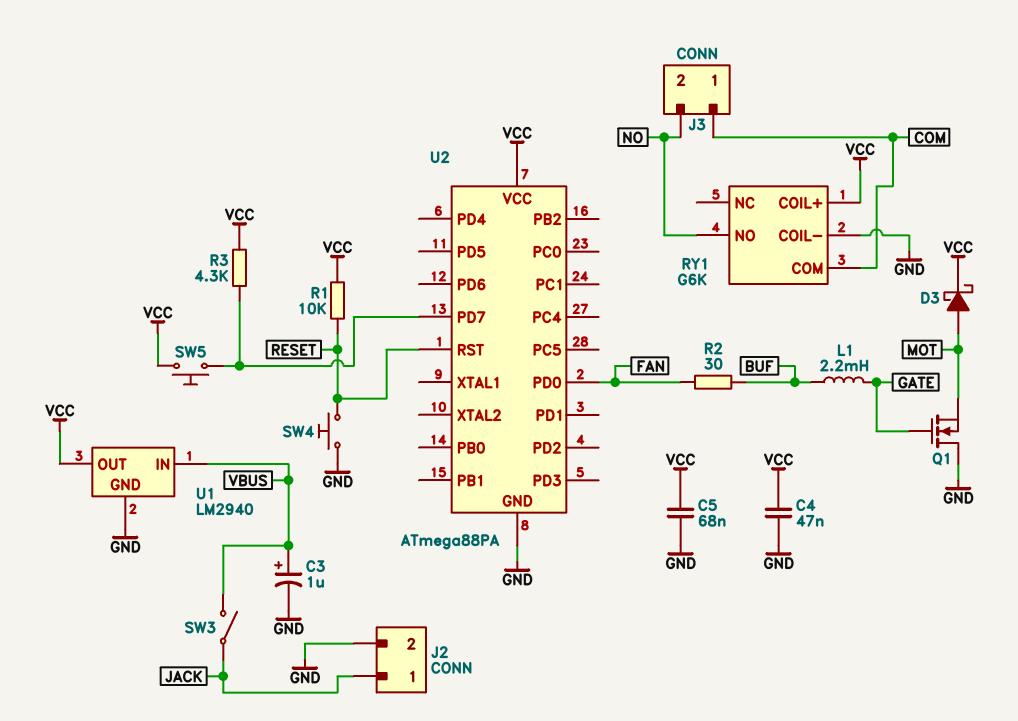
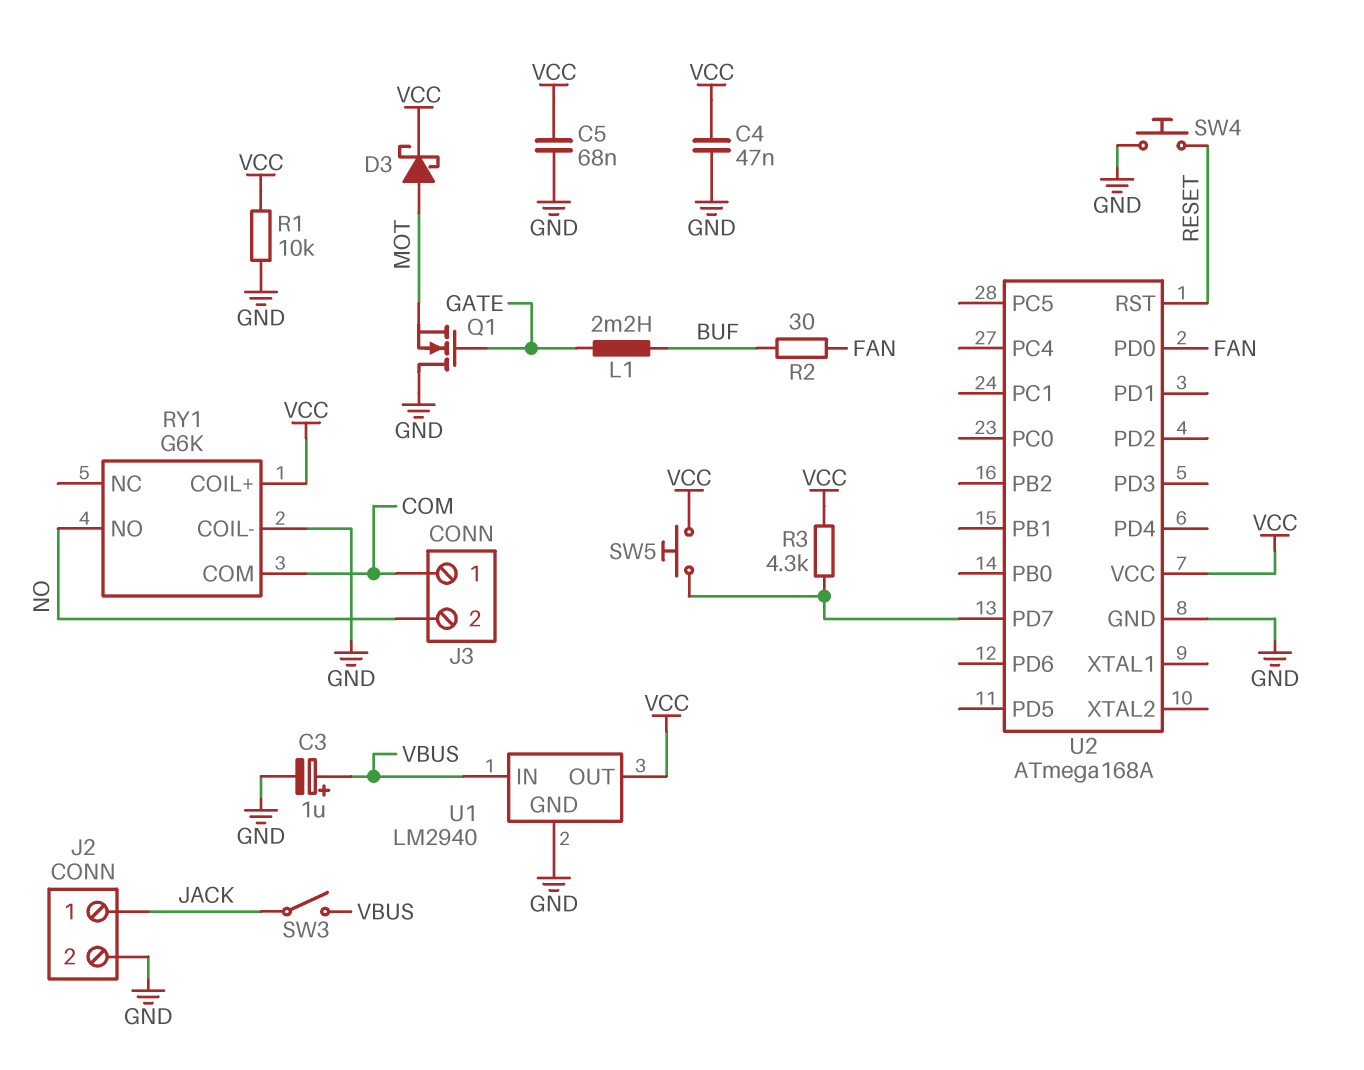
R1: 10k (RESET, VCC) -> 10k (GND, VCC)
U2: ATmega88PA -> ATmega168A

